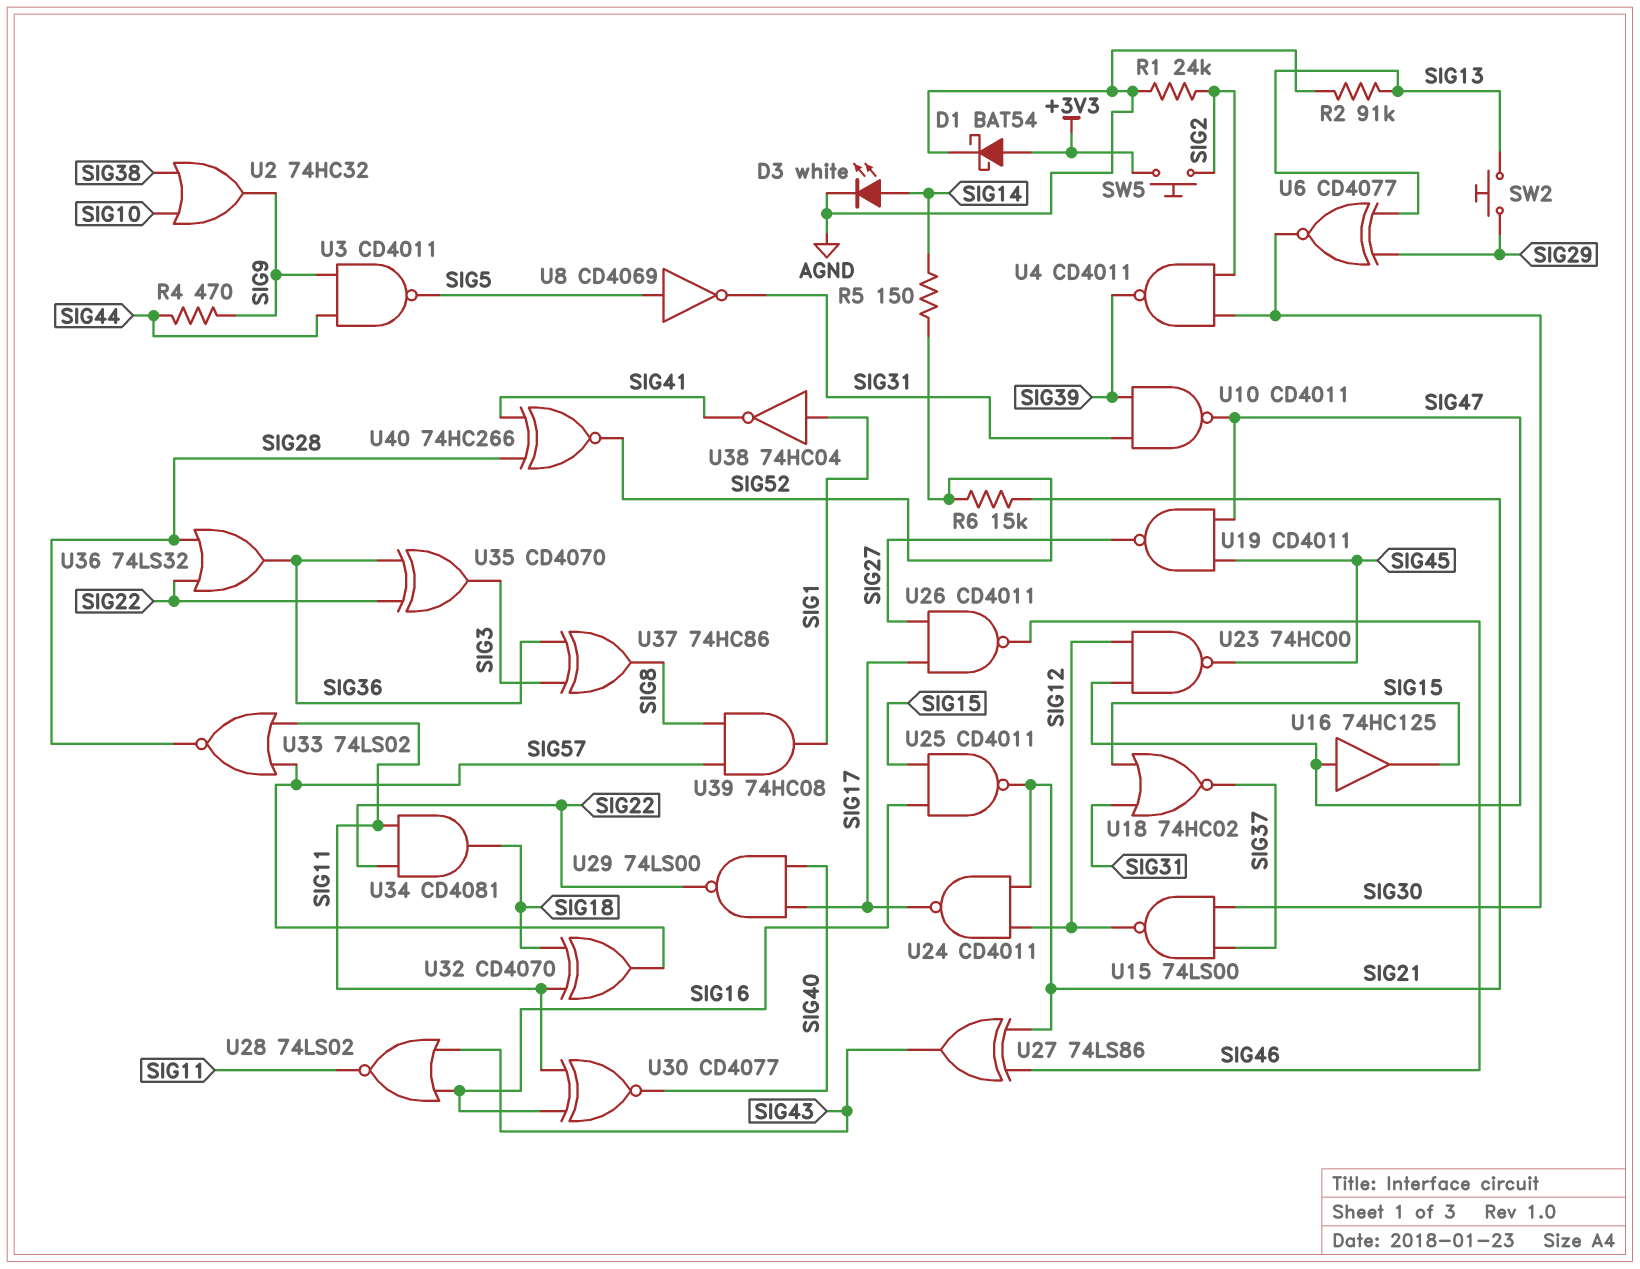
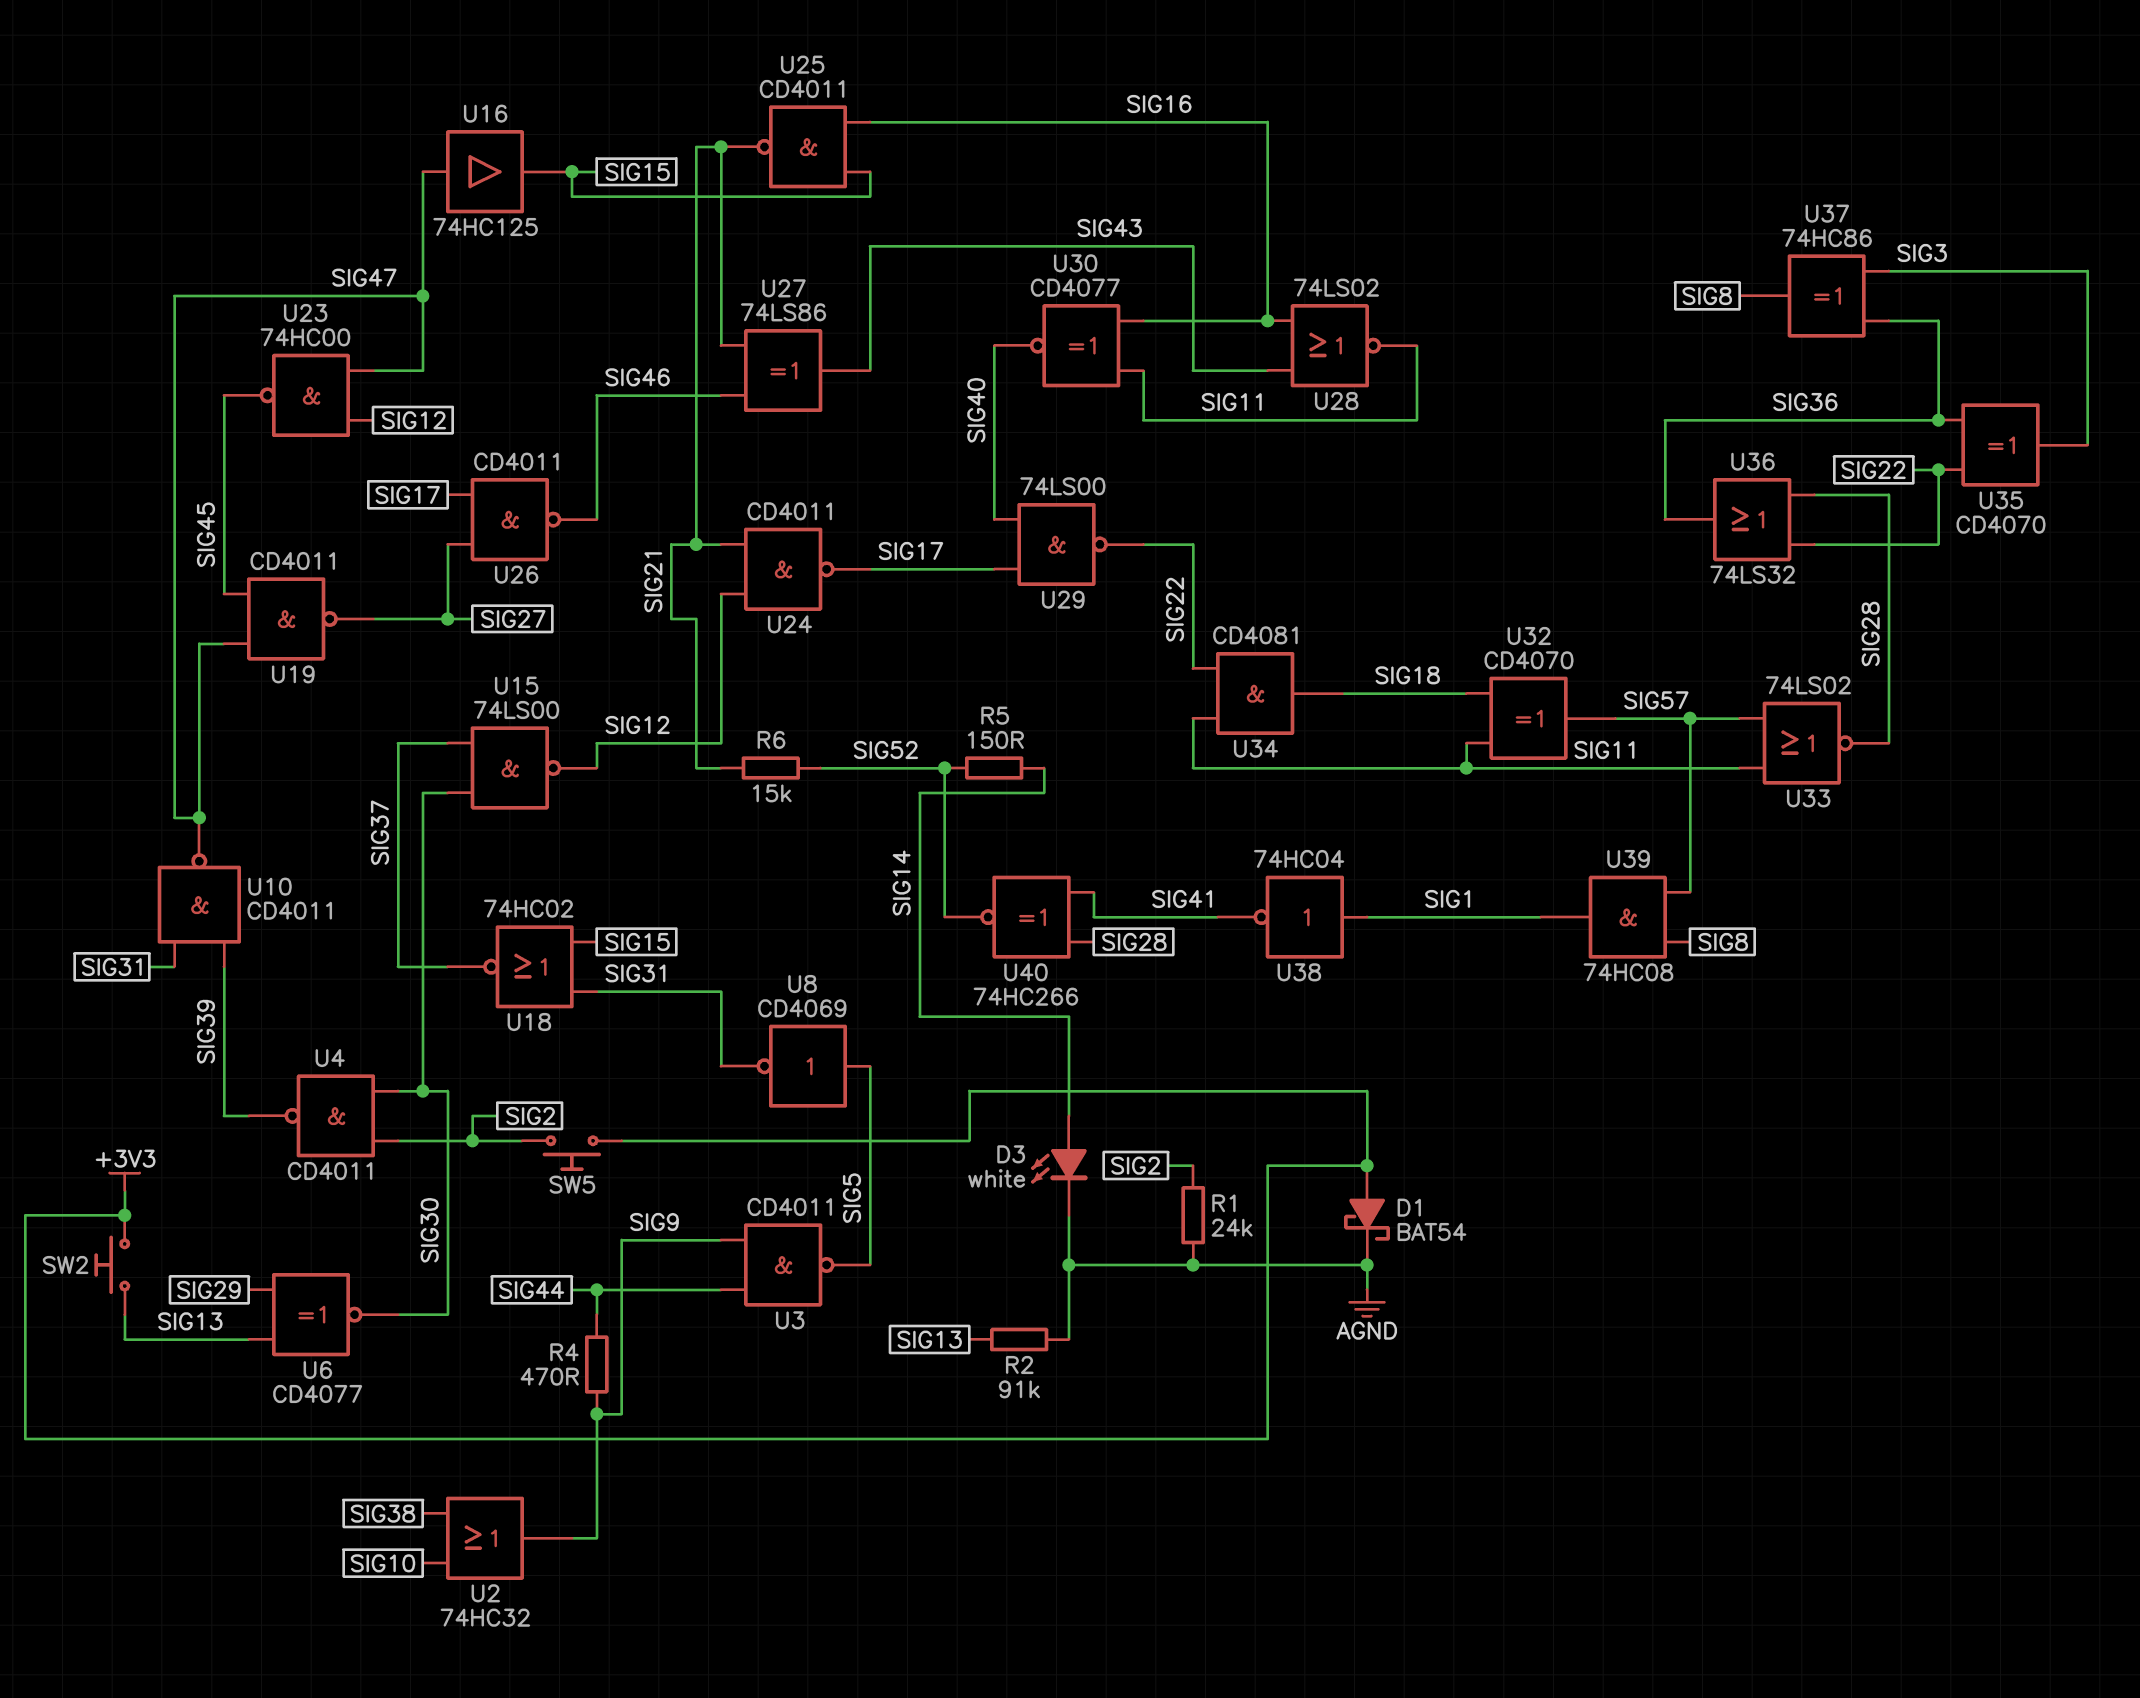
SW2: button (SIG13, SIG29) -> button (+3V3, SIG13)

